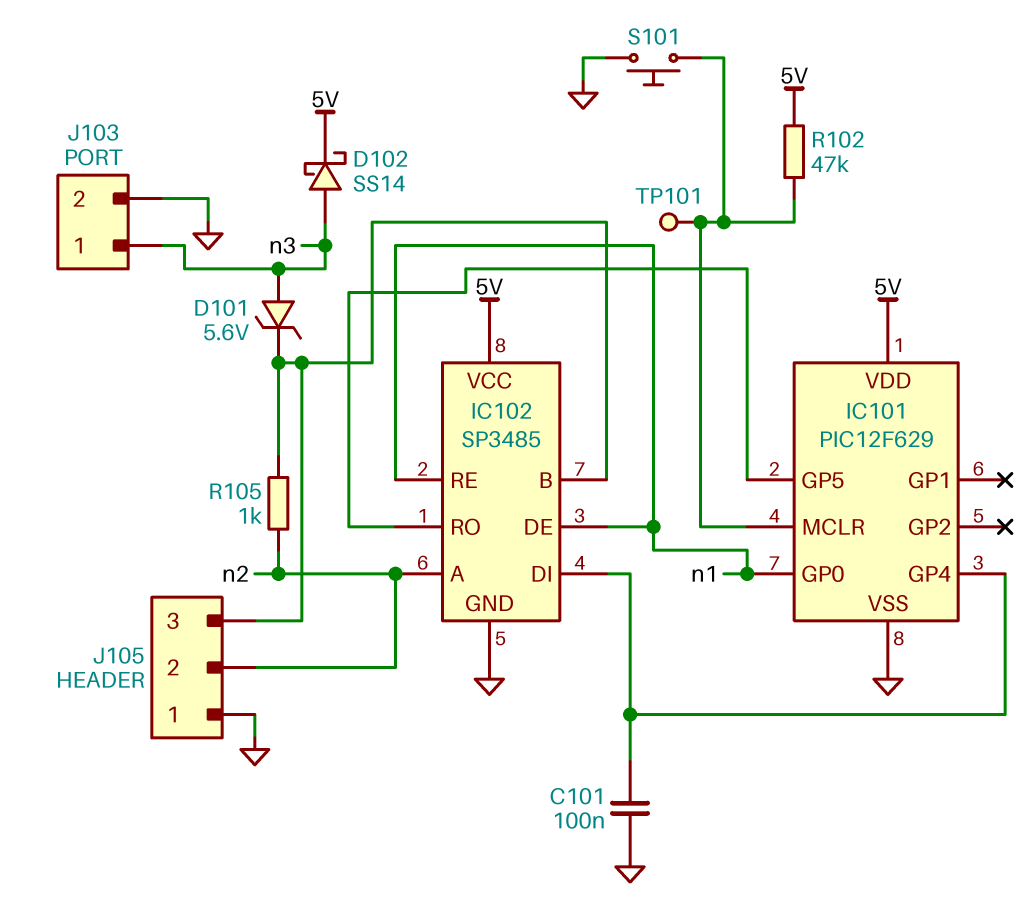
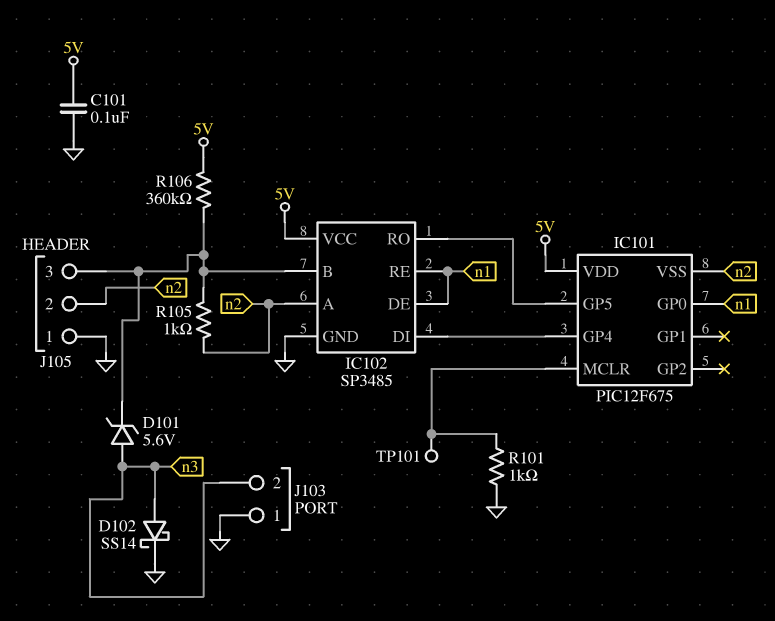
C101: 100nF (GND, IC101/GP4) -> 100nF (5V, GND)
D102: schottky SS14 (A n3, K 5V) -> schottky SS14 (A n3, K GND)
IC101: PIC12F629 -> PIC12F675
IC101 pin VSS: GND -> n2
J103 pin 1: n3 -> GND
J103 pin 2: GND -> n3
R101: none -> 1k (GND, IC101/MCLR)
R102: 47k (5V, IC101/MCLR) -> none
R106: none -> 360k (5V, IC102/B)
S101: button (GND, IC101/MCLR) -> none

